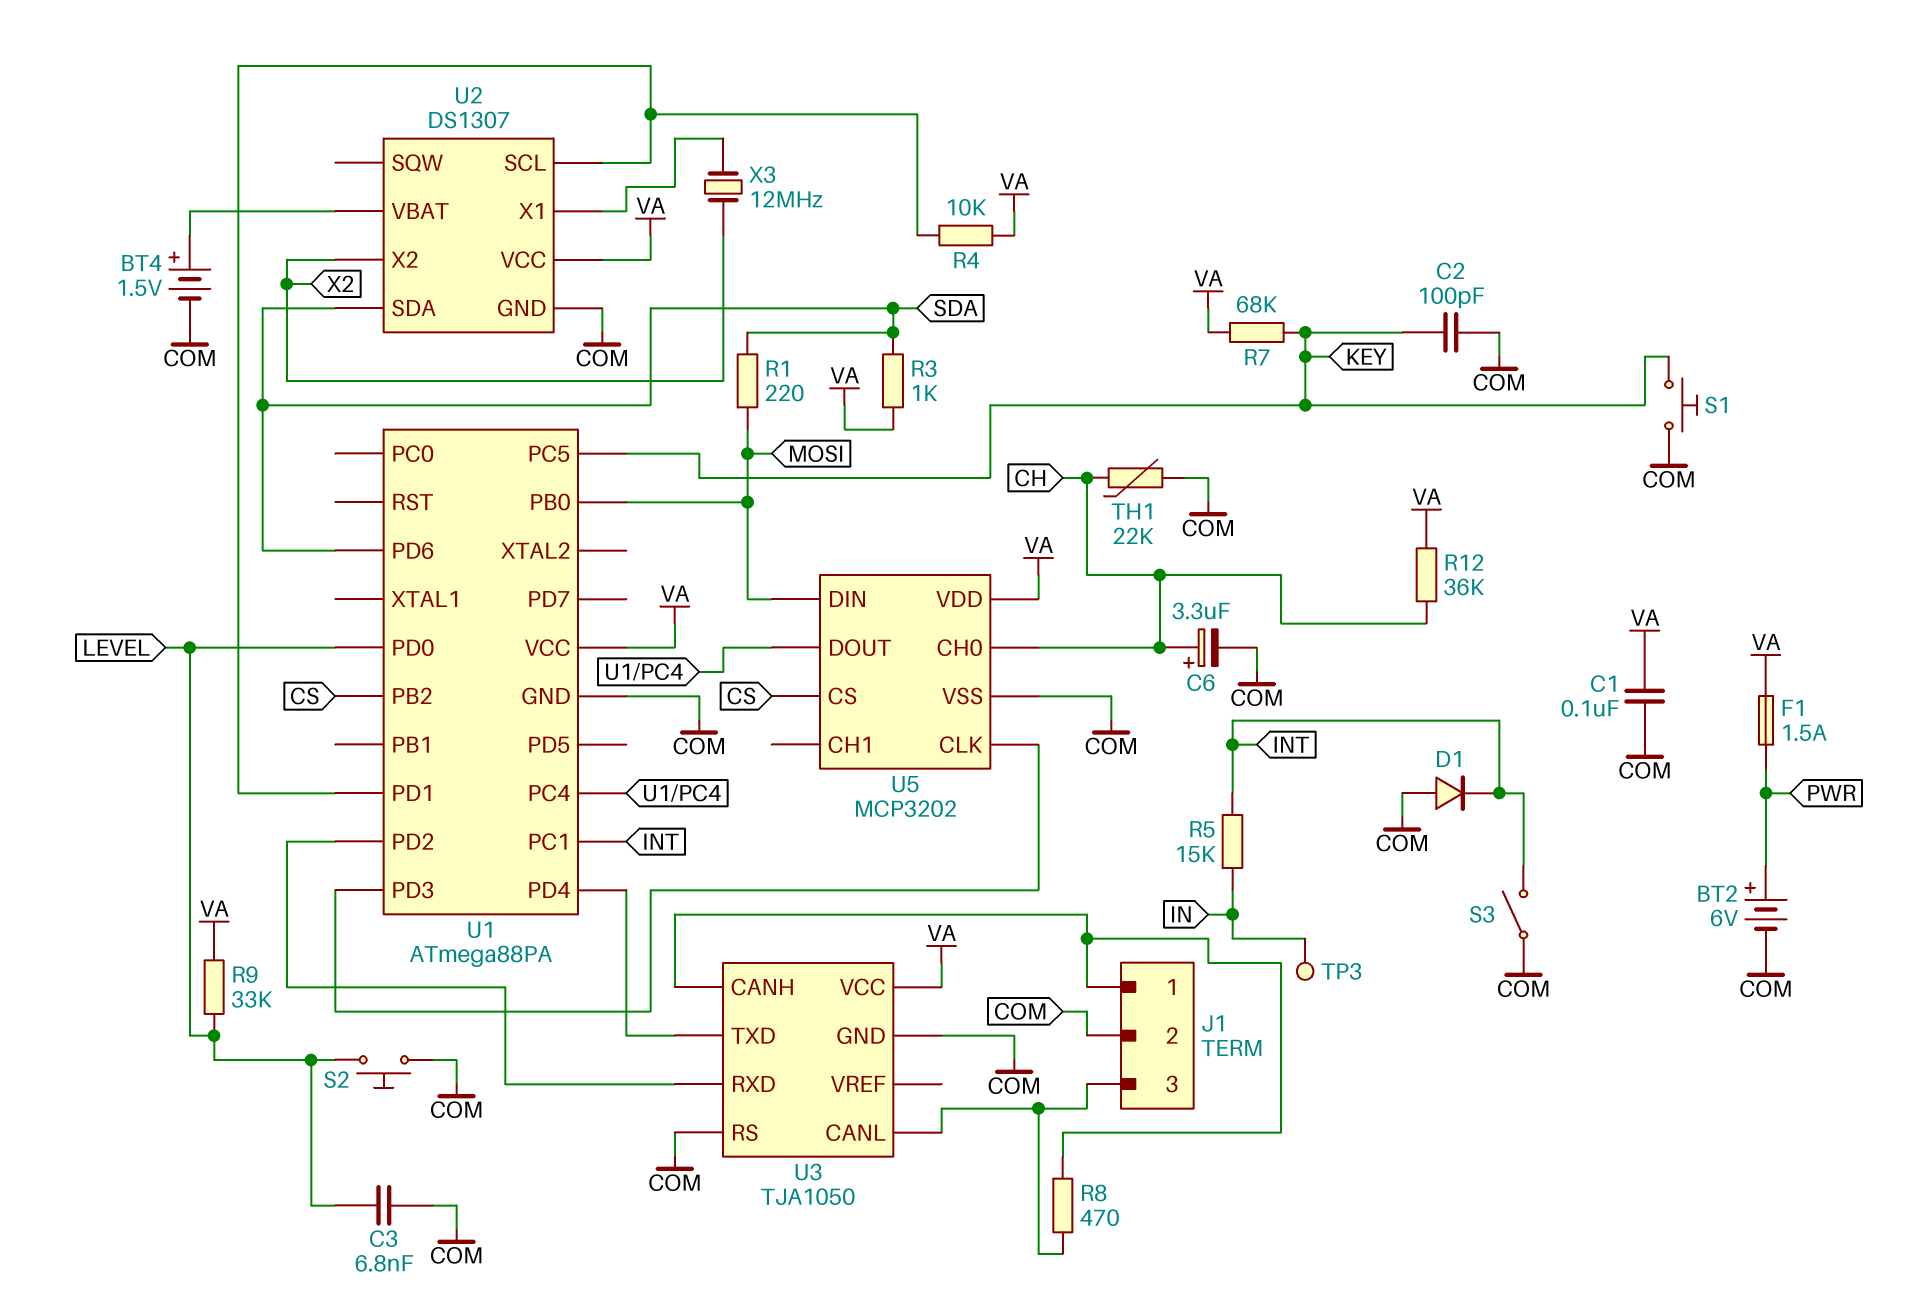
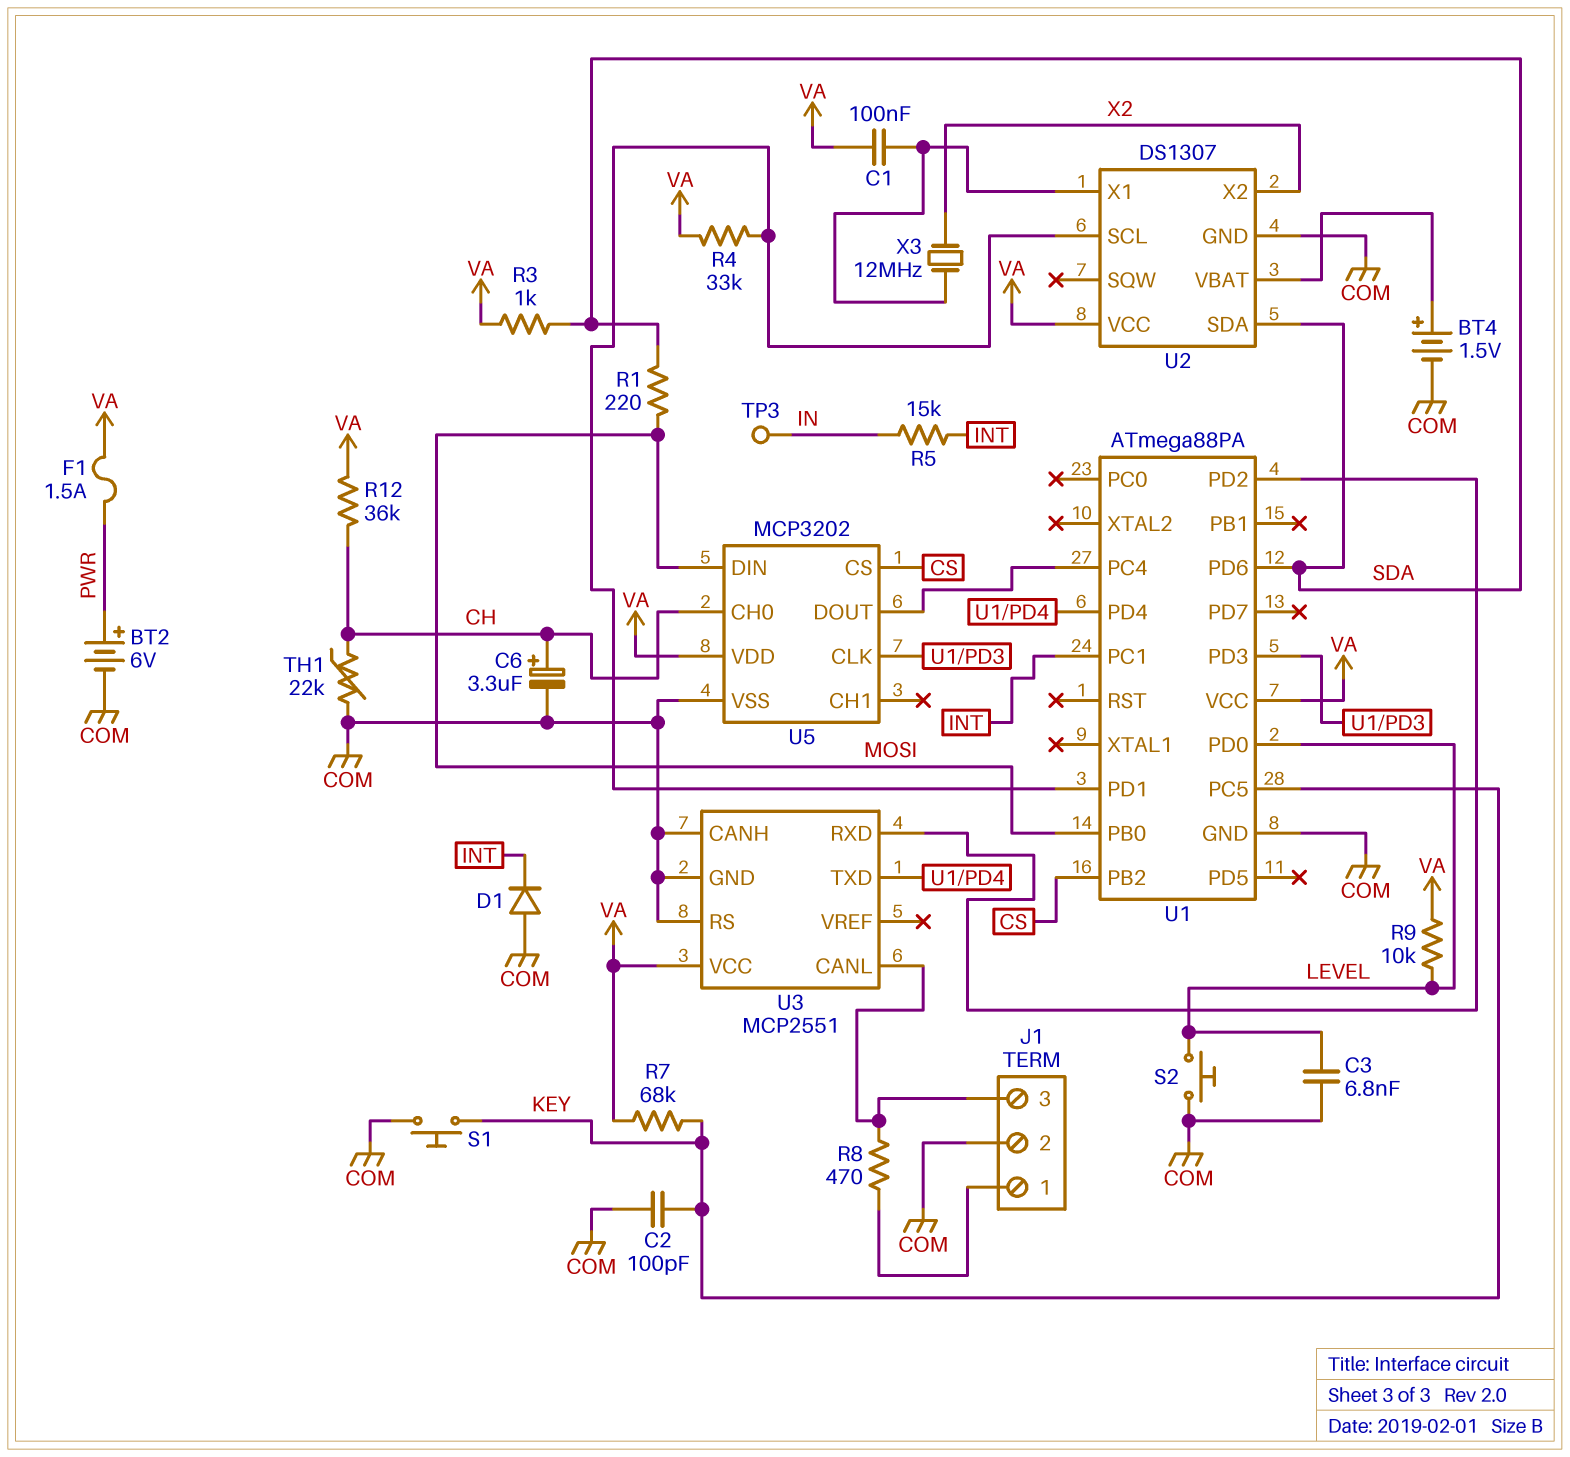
C1: 100nF (COM, VA) -> 100nF (U2/X1, VA)
R4: 10k (U1/PD1, VA) -> 33k (U1/PD1, VA)
R9: 33k (LEVEL, VA) -> 10k (LEVEL, VA)
S3: switch (COM, INT) -> none
U3: TJA1050 -> MCP2551
U3 pin CANH: J1/1 -> COM

